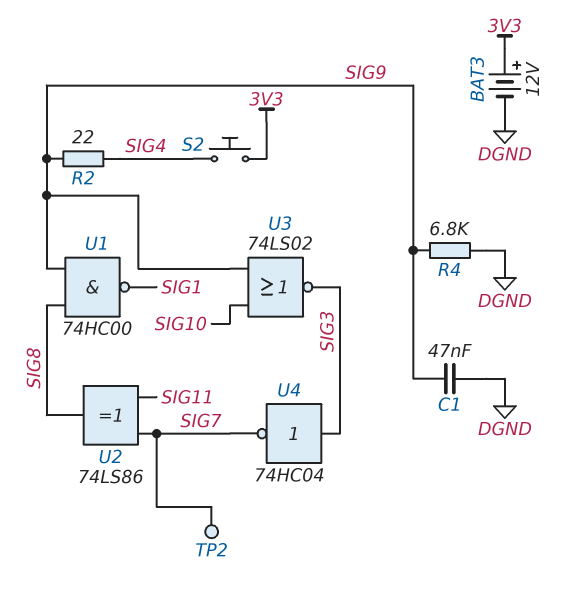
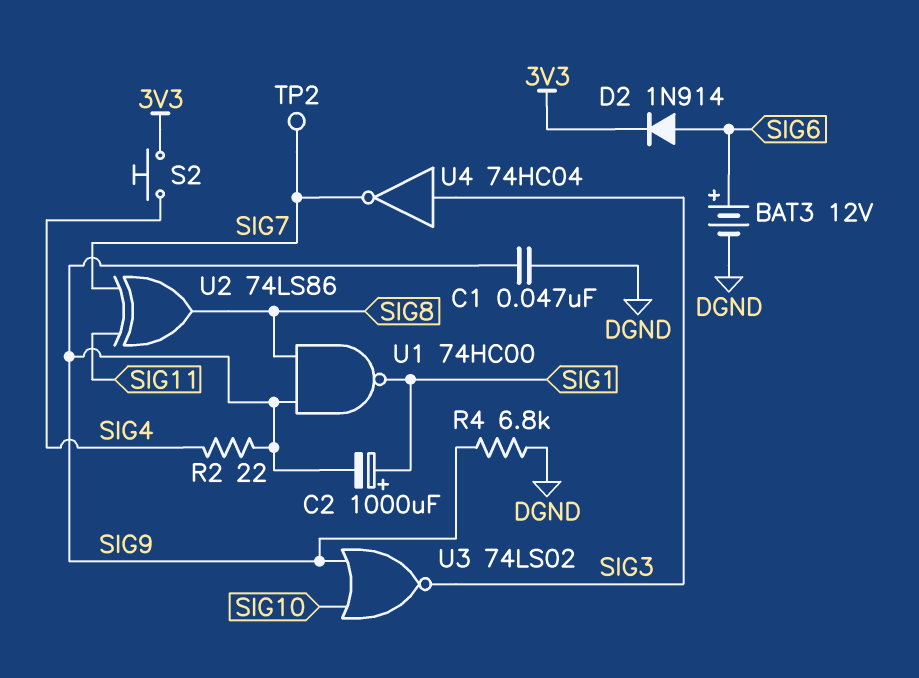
BAT3: 12V (plus 3V3, minus DGND) -> 12V (plus SIG6, minus DGND)
C2: none -> 1000uF (plus SIG1, minus SIG9)
D2: none -> diode 1N914 (A SIG6, K 3V3)

